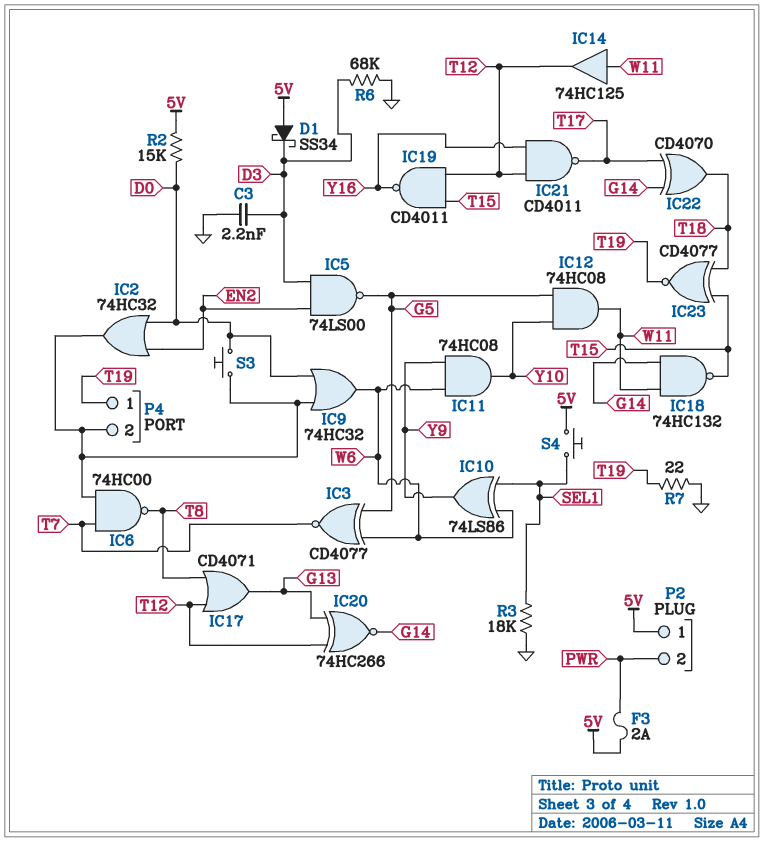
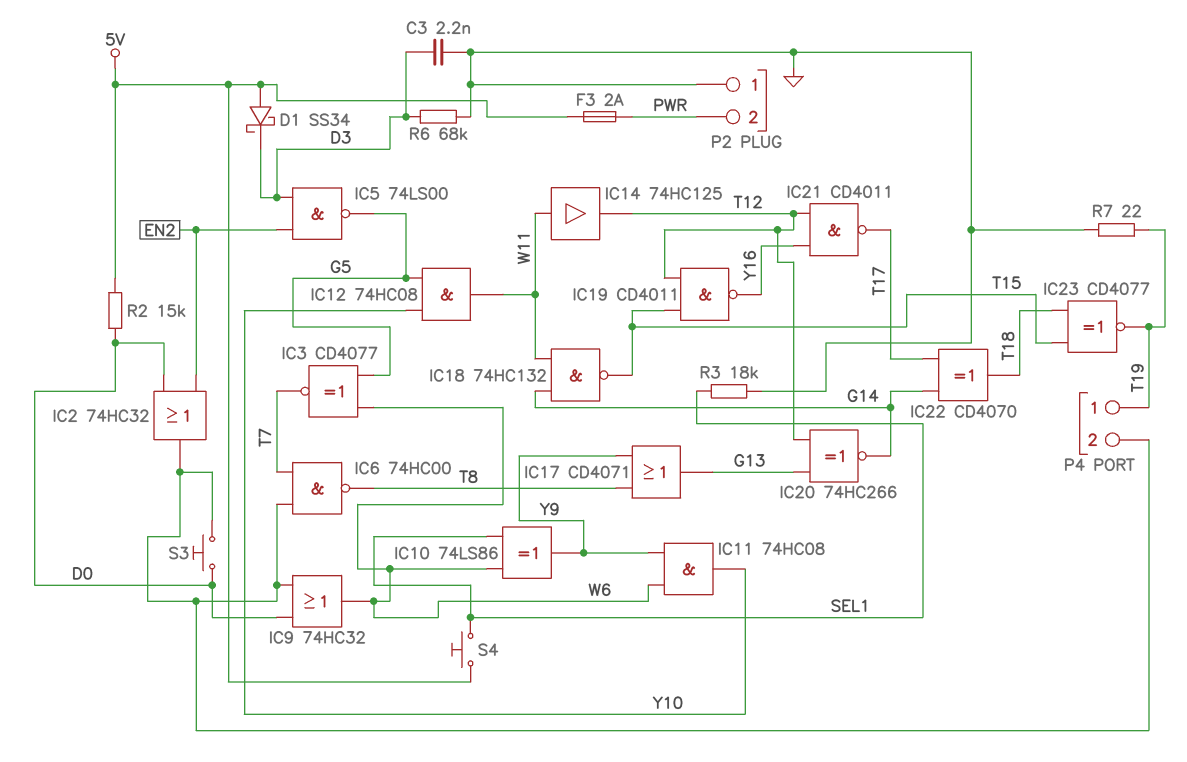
IC17: OR CD4071 (in T8, in T12, out G13) -> OR CD4071 (in T8, in Y9, out G13)
P2 pin 1: 5V -> GND

